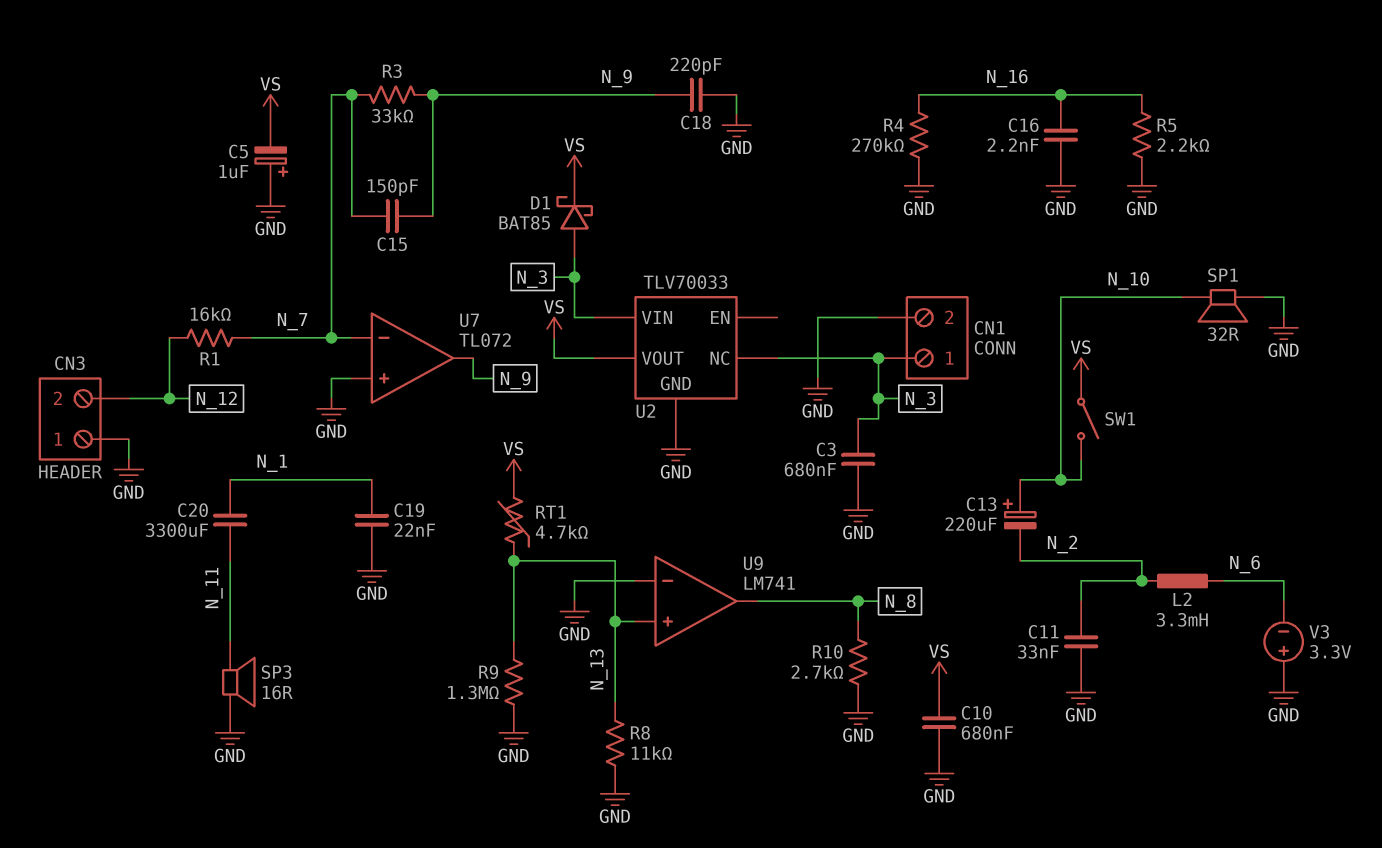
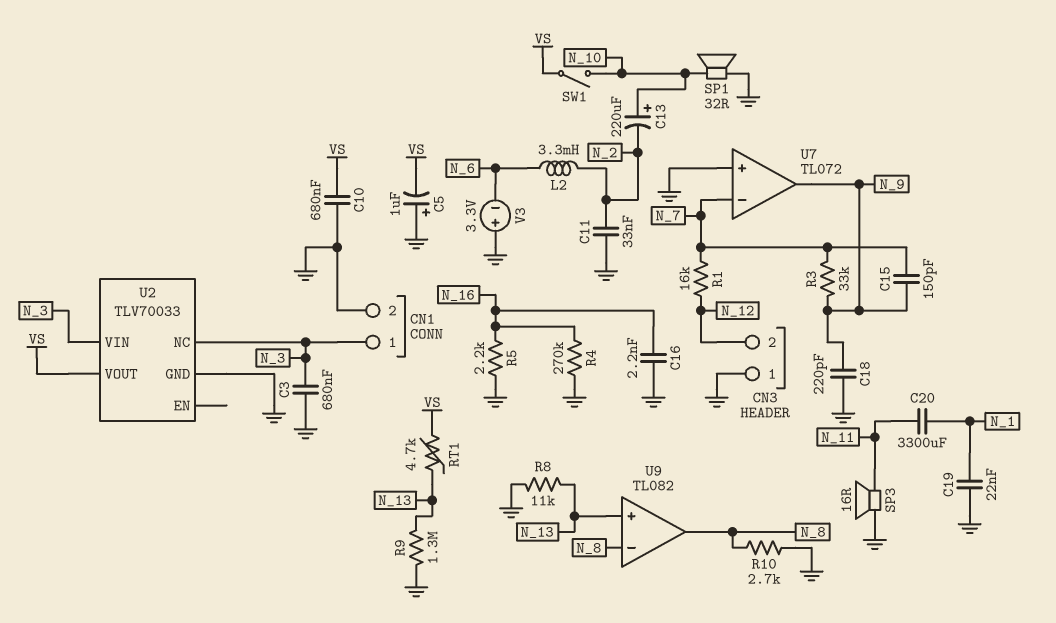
D1: schottky BAT85 (A N_3, K VS) -> none
U9: LM741 -> TL082
U9 pin in-: GND -> N_8

